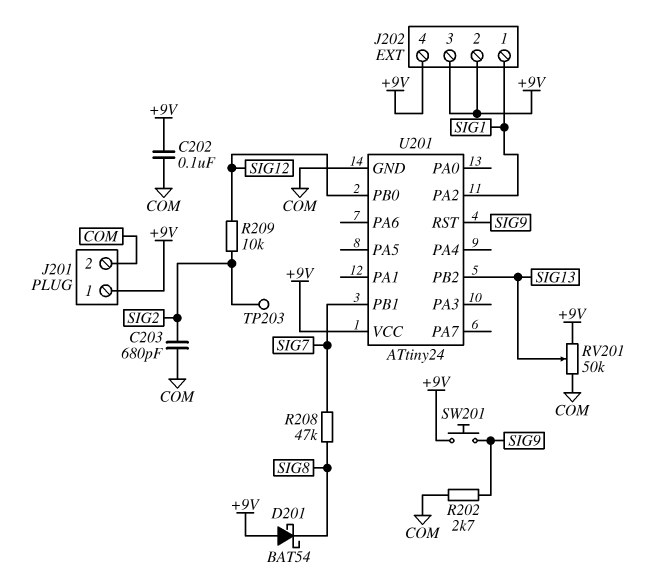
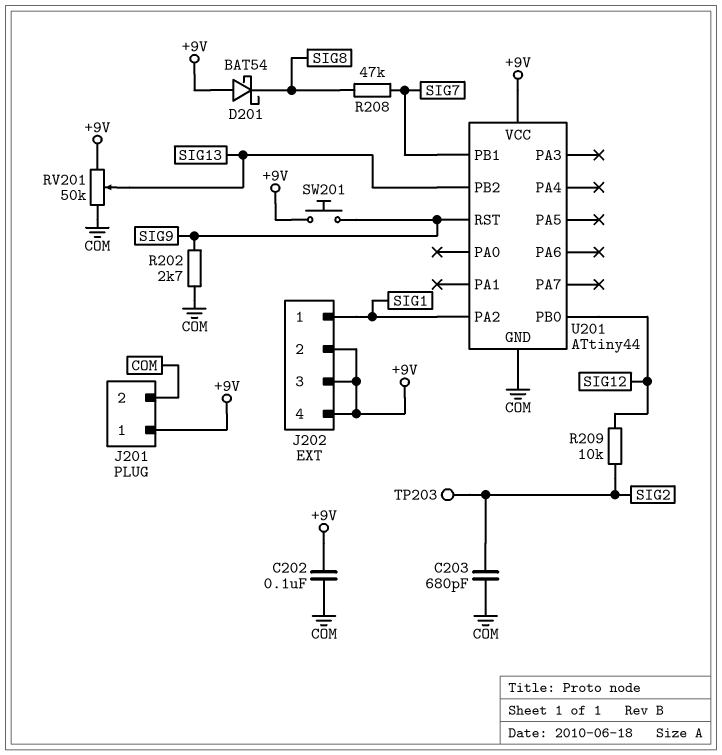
U201: ATtiny24 -> ATtiny44

